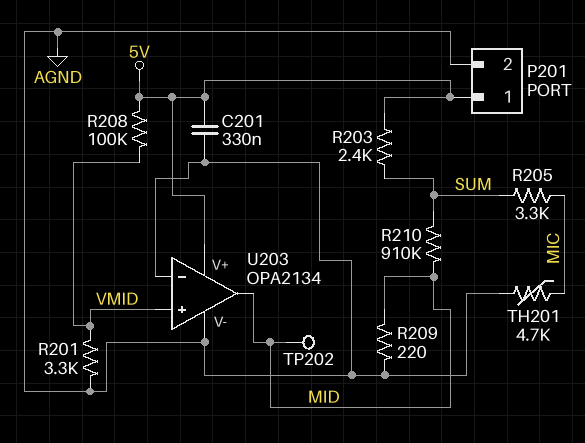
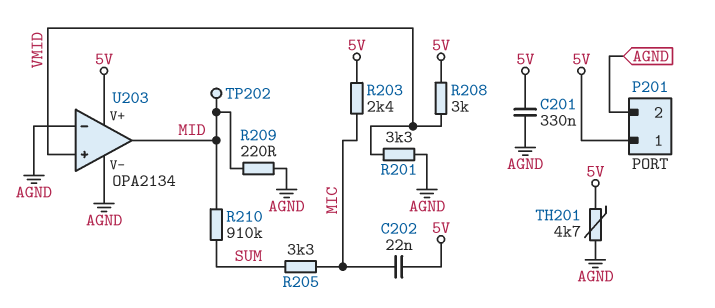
C202: none -> 22nF (5V, MIC)
R203: 2.4k (5V, SUM) -> 2.4k (5V, MIC)
R208: 100k (5V, VMID) -> 3k (5V, VMID)
TH201: 4.7k (AGND, MIC) -> 4.7k (5V, AGND)

